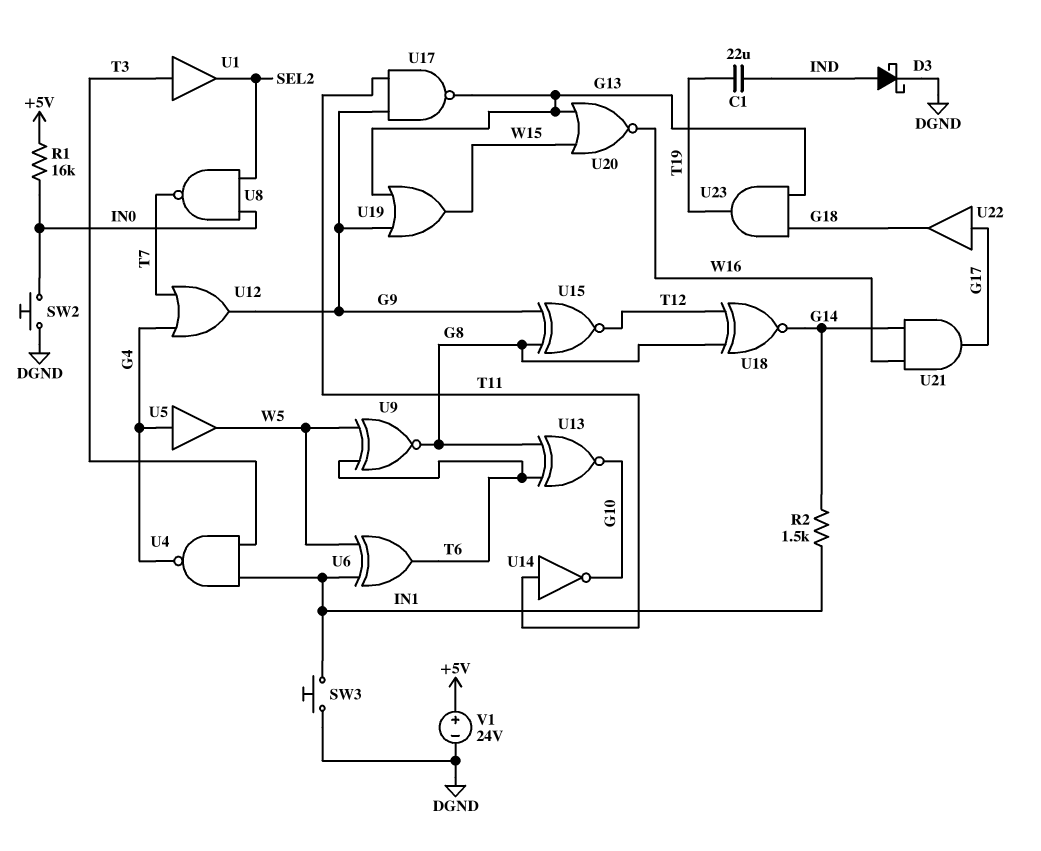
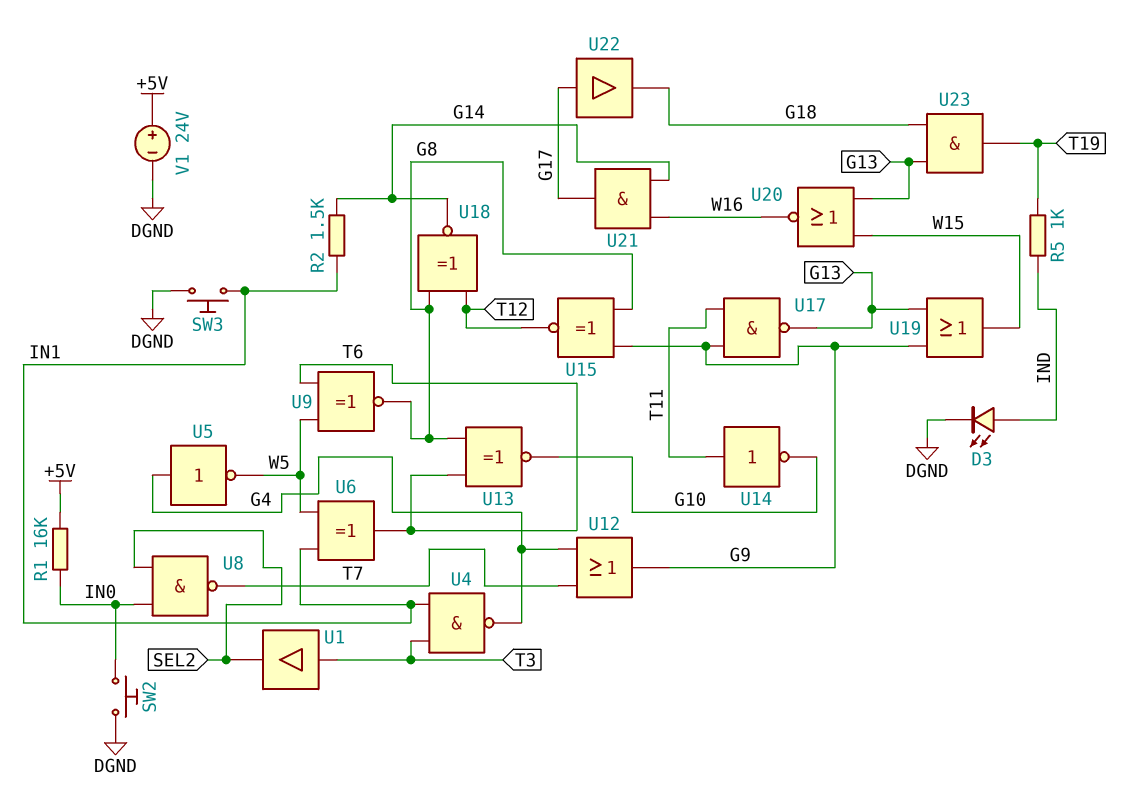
C1: 22uF (IND, T19) -> none
D3: schottky (A IND, K DGND) -> LED (A IND, K DGND)
R5: none -> 1k (IND, T19)
U5: buffer (in G4, out W5) -> NOT (in G4, out W5)

